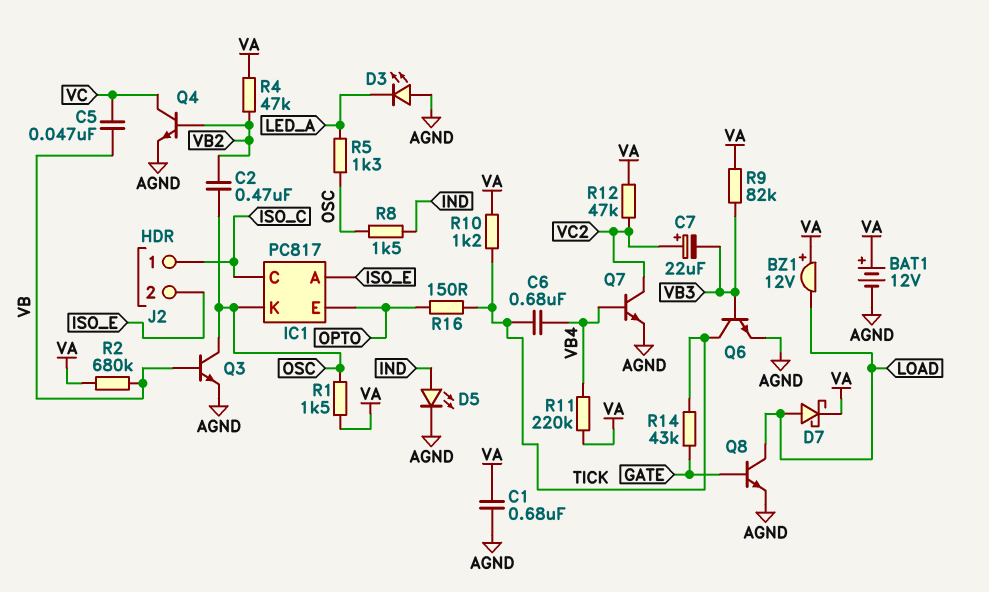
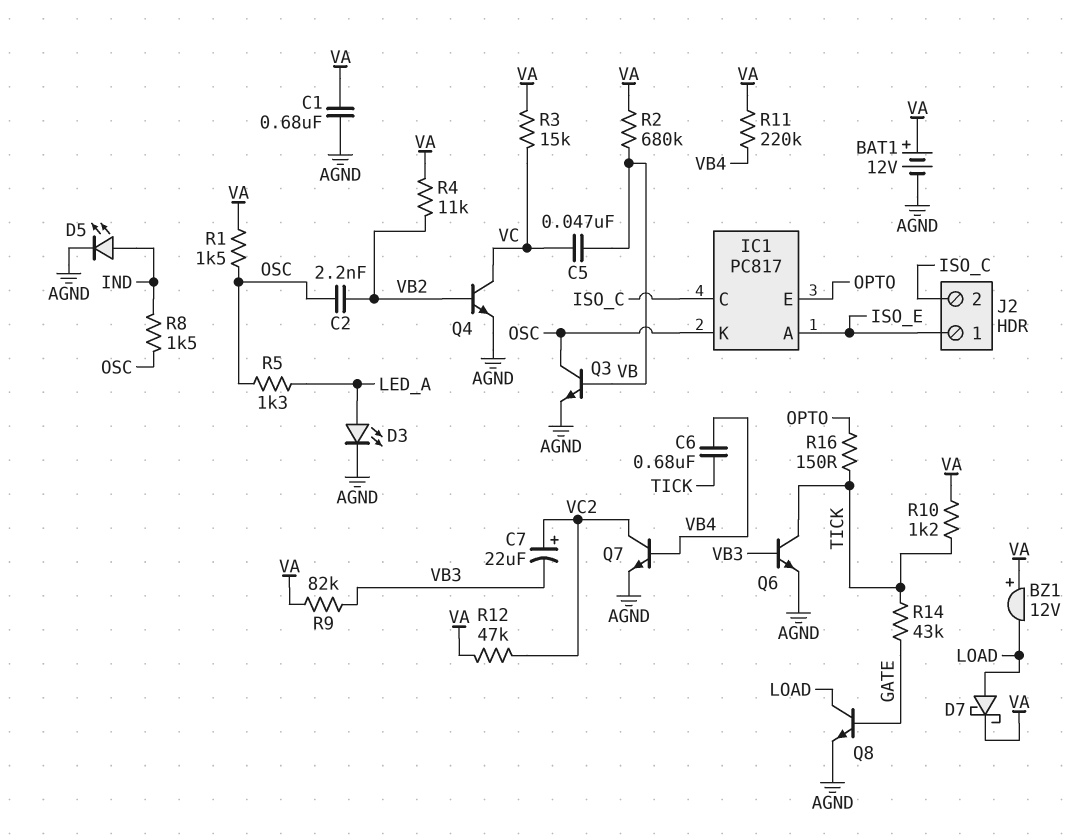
C2: 470nF (OSC, VB2) -> 2.2nF (OSC, VB2)
D3: LED (A AGND, K LED_A) -> LED (A LED_A, K AGND)
J2 pin 1: ISO_C -> ISO_E
J2 pin 2: ISO_E -> ISO_C
R3: none -> 15k (VA, VC)
R4: 47k (VA, VB2) -> 11k (VA, VB2)

